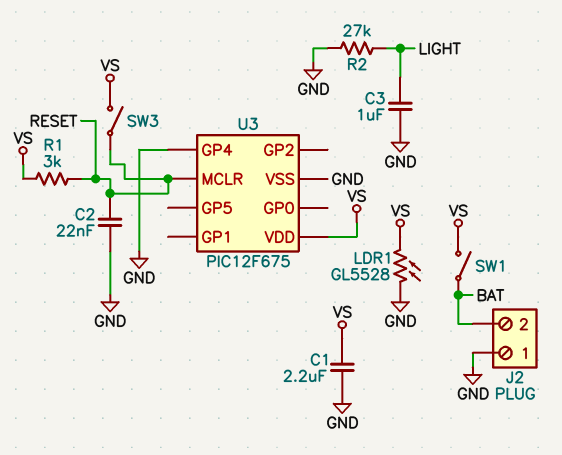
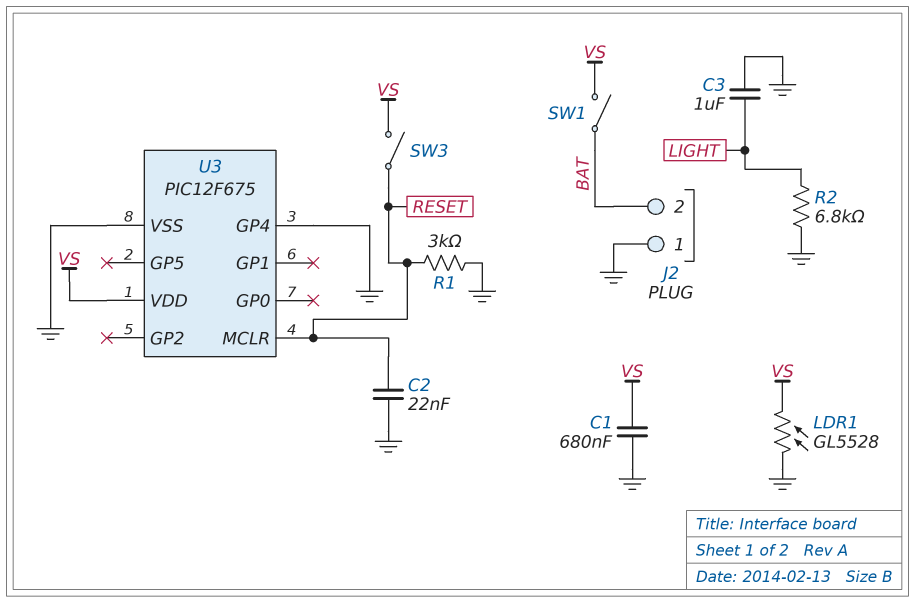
C1: 2.2uF (GND, VS) -> 680nF (GND, VS)
R1: 3k (RESET, VS) -> 3k (GND, RESET)
R2: 27k (GND, LIGHT) -> 6.8k (GND, LIGHT)

